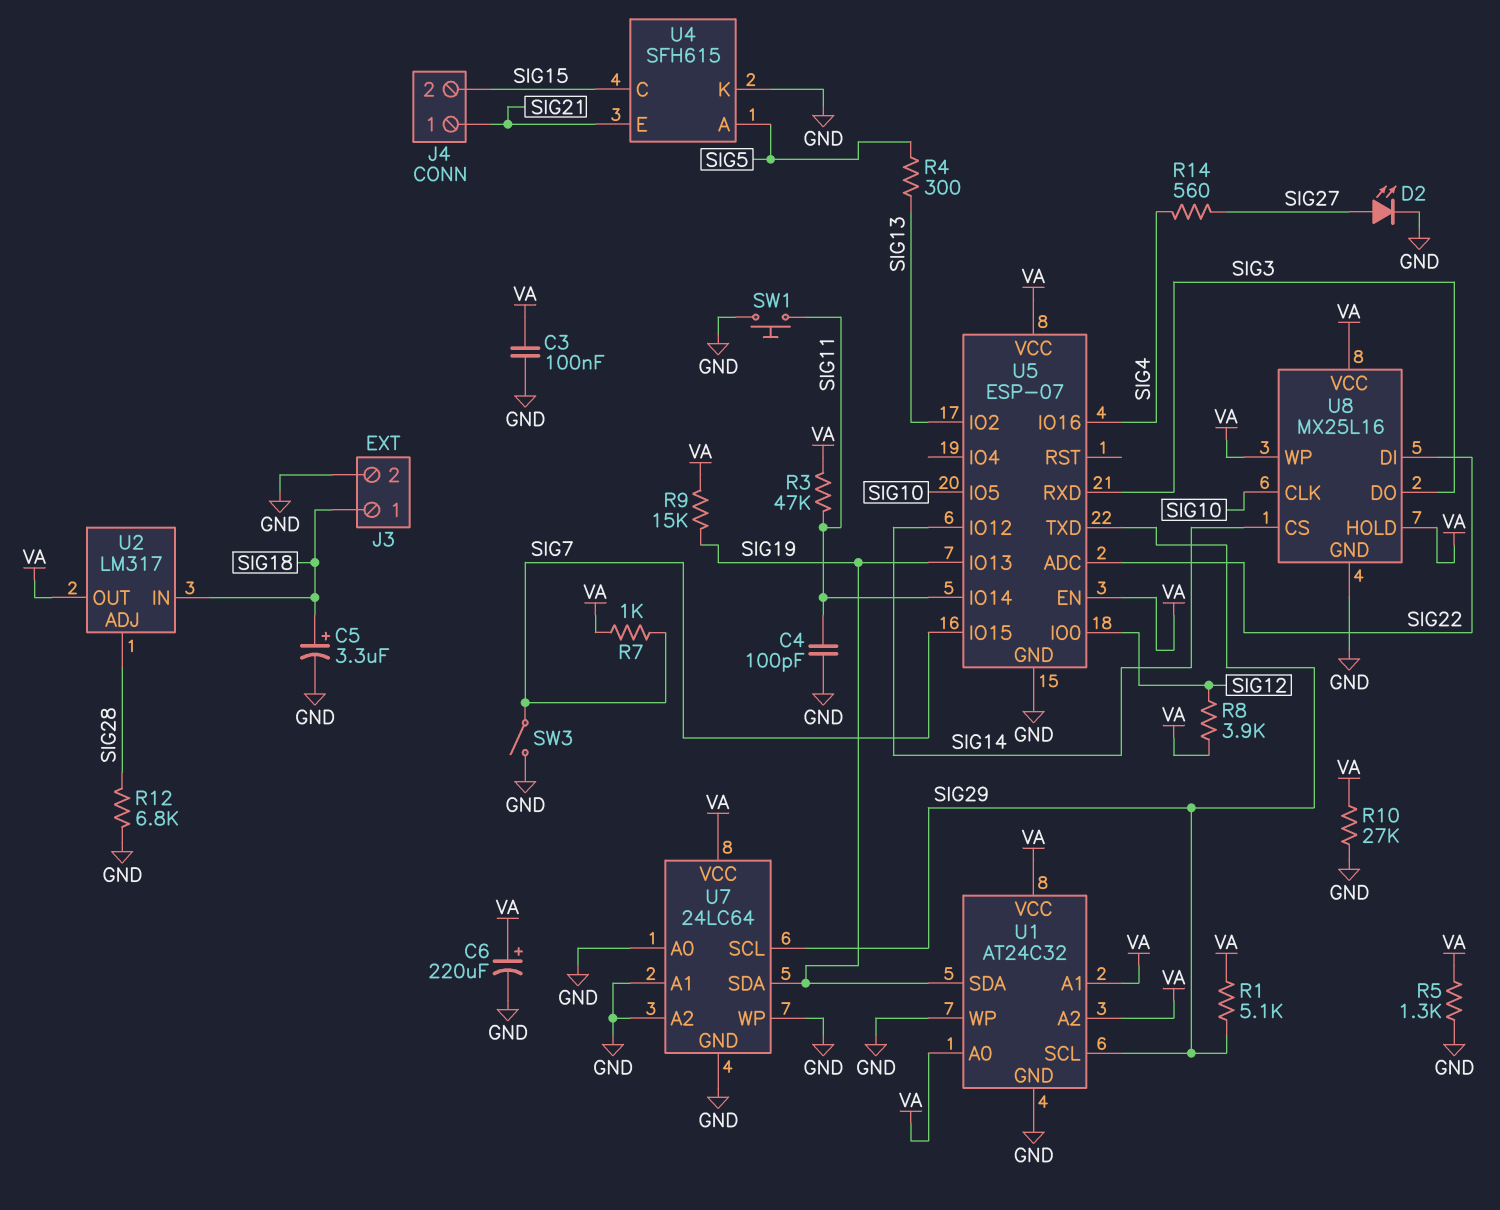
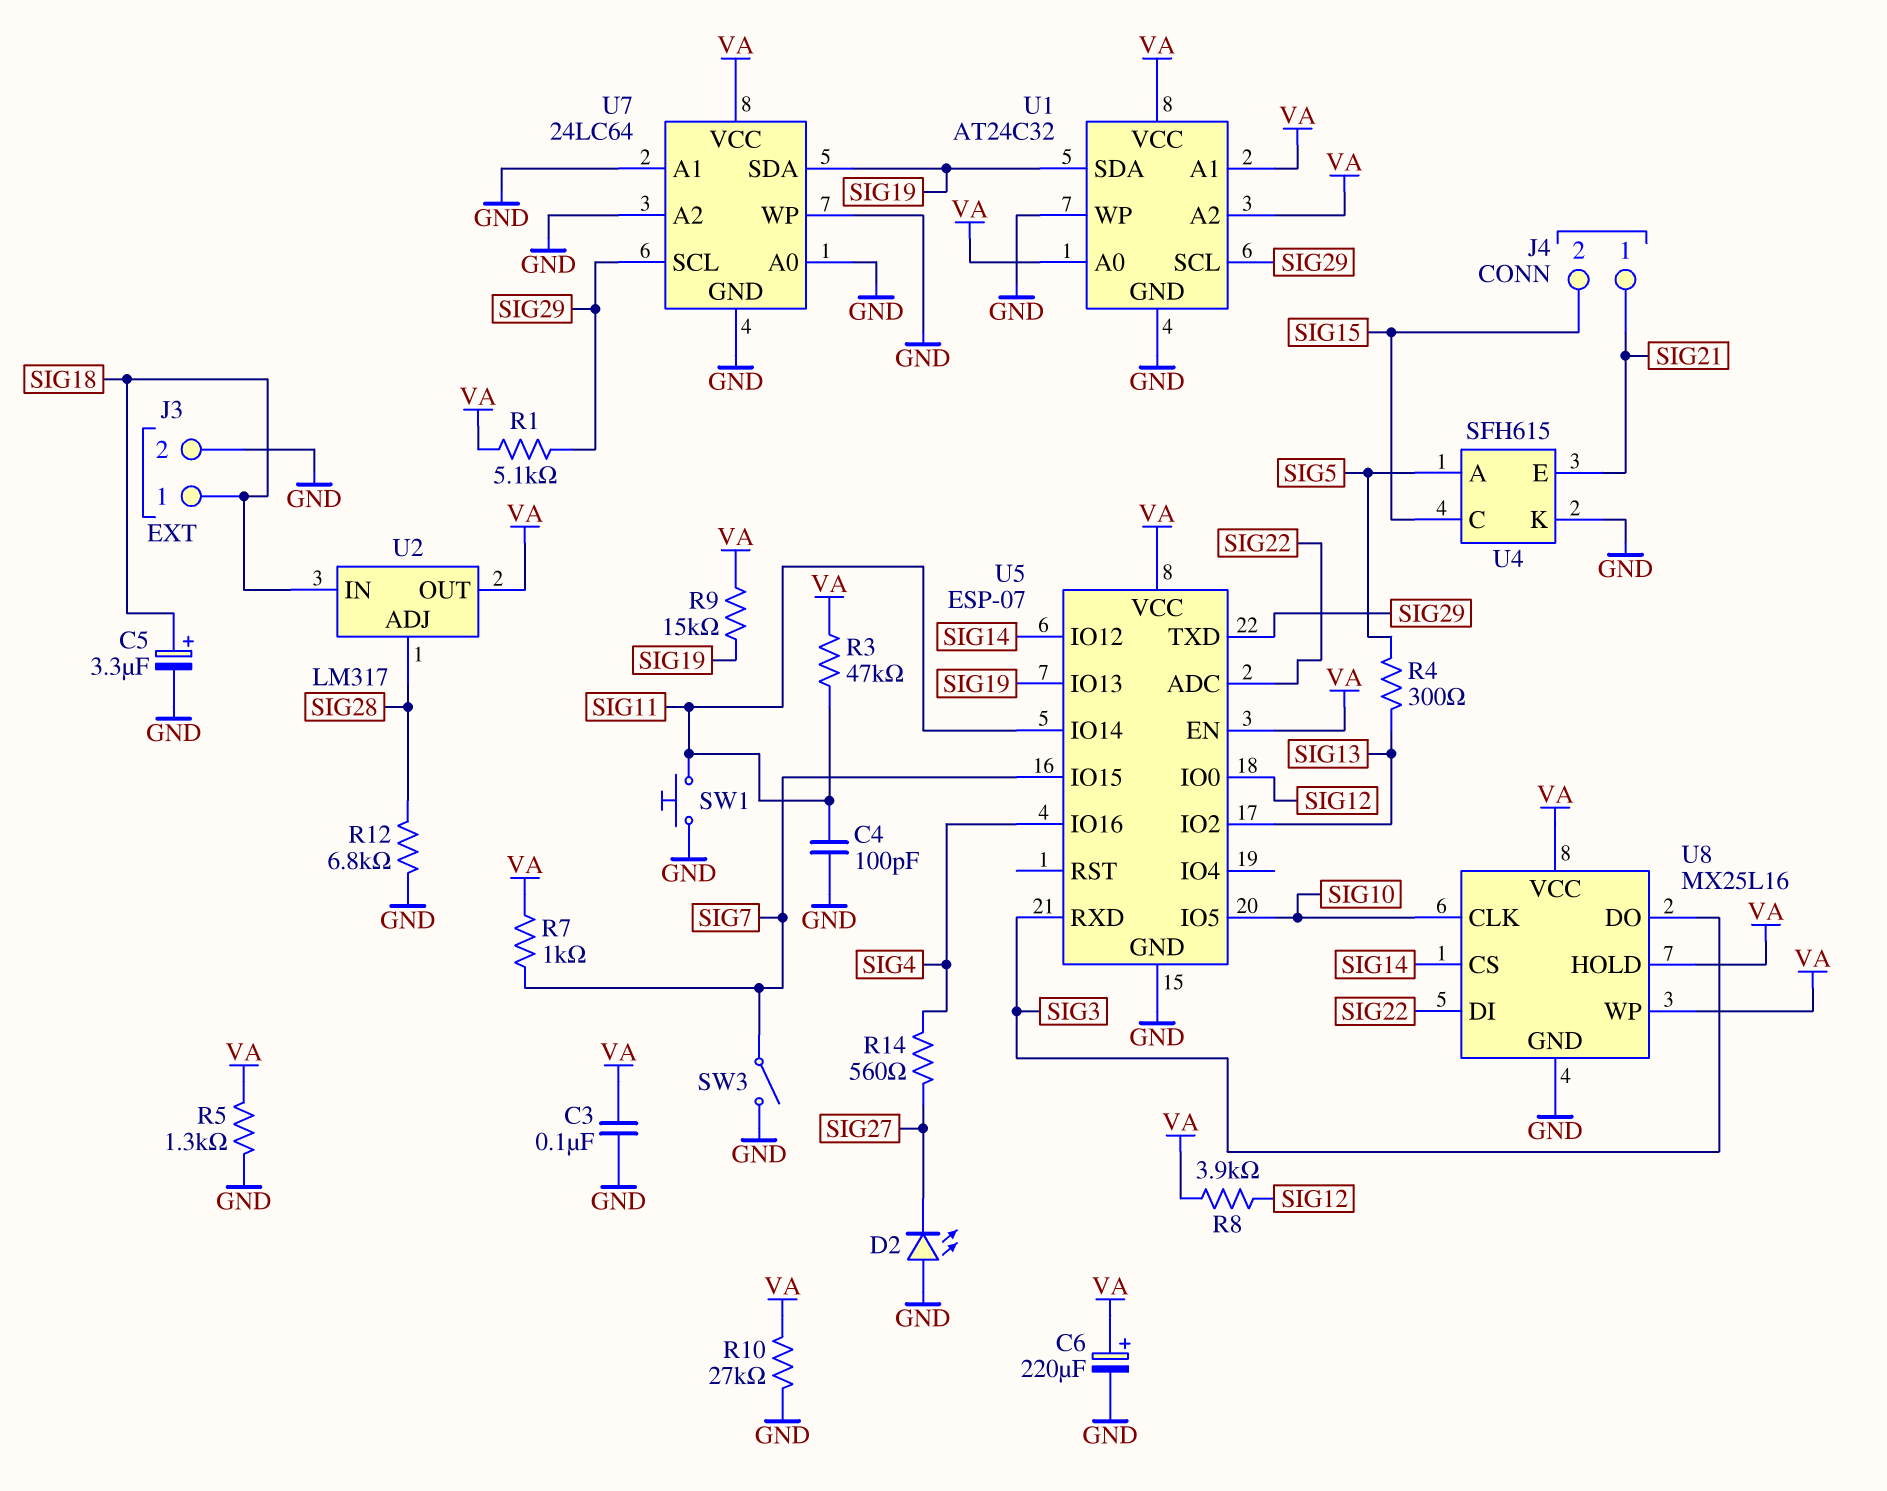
D2: LED (A SIG27, K GND) -> LED (A GND, K SIG27)

